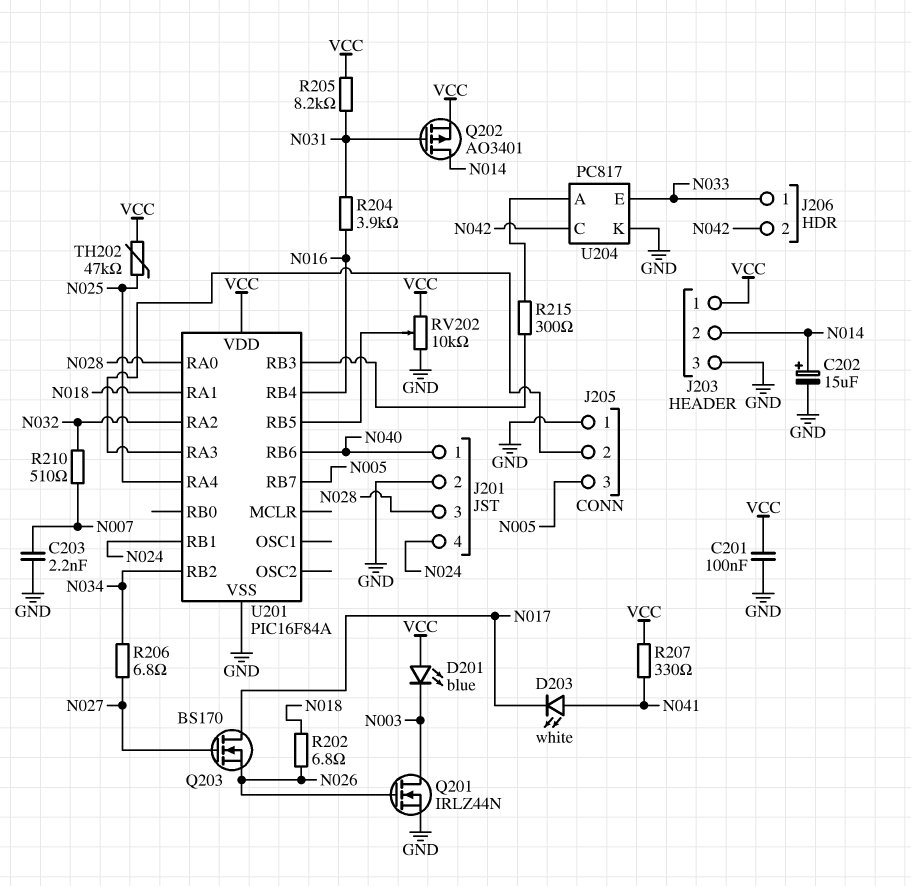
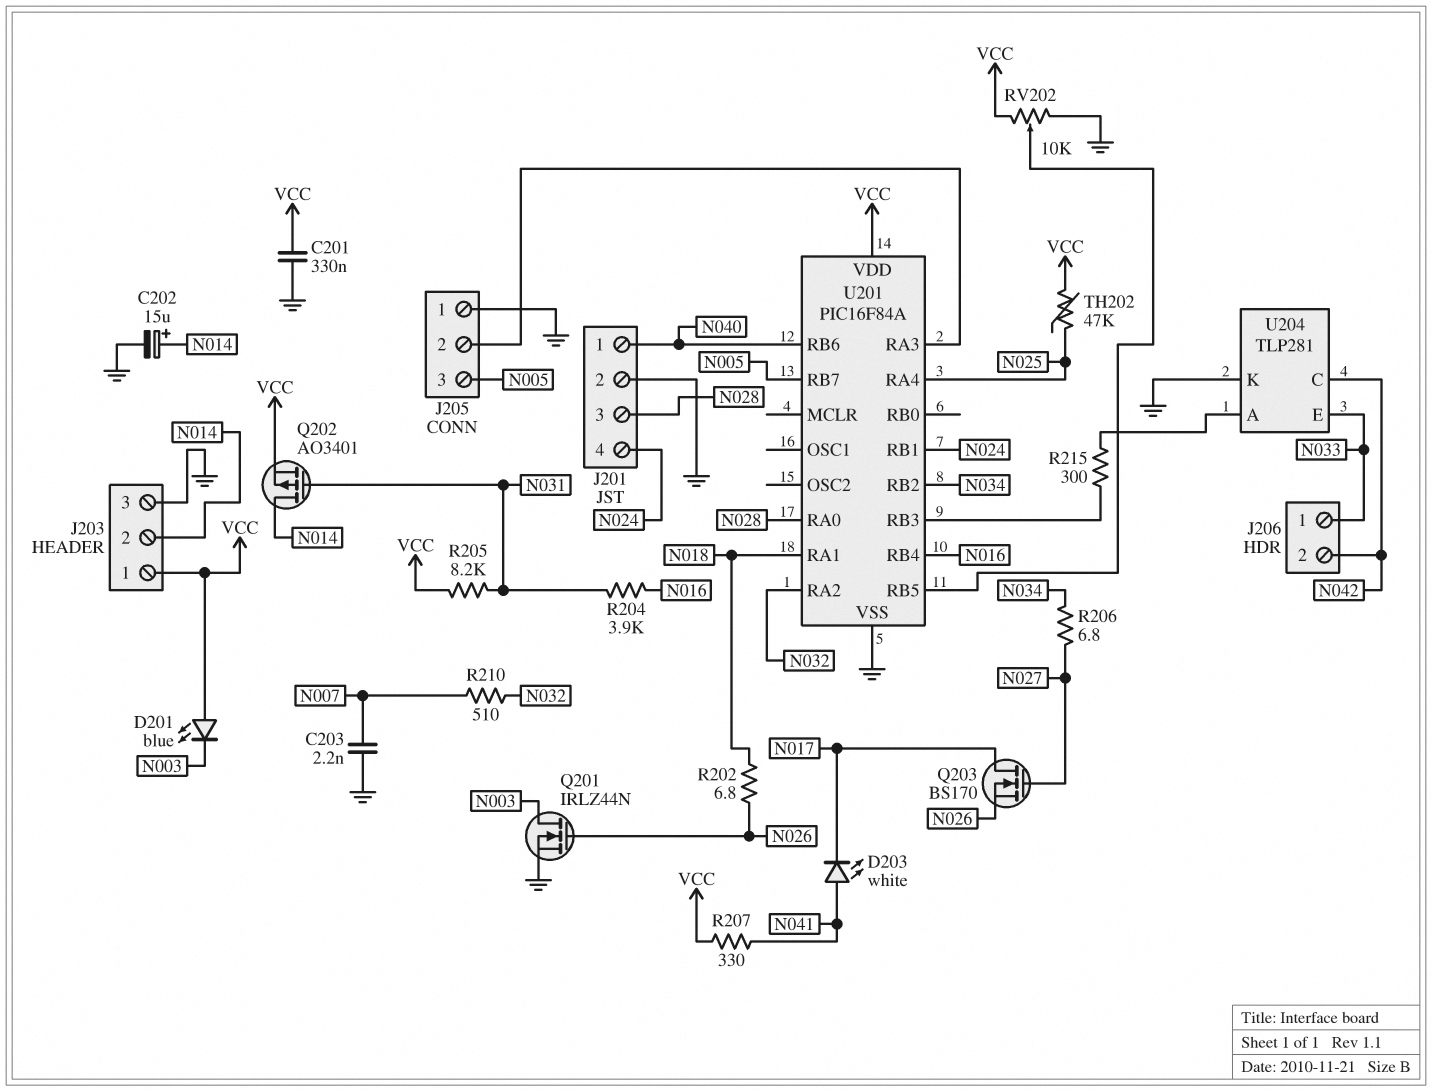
C201: 100nF (GND, VCC) -> 330nF (GND, VCC)
U204: PC817 -> TLP281

